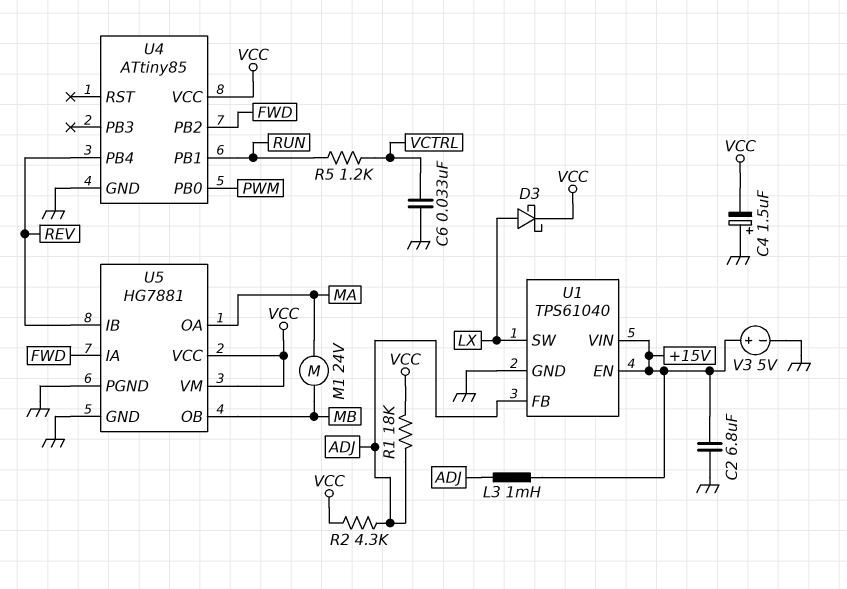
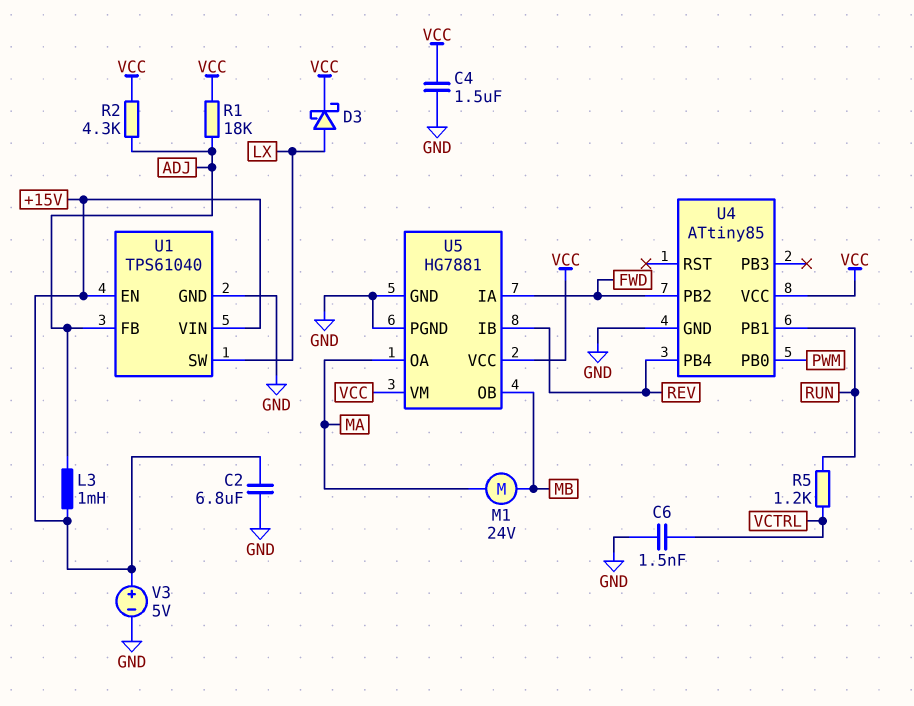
C4: 1.5uF (plus GND, minus VCC) -> 1.5uF (GND, VCC)
C6: 33nF (GND, VCTRL) -> 1.5nF (GND, VCTRL)

